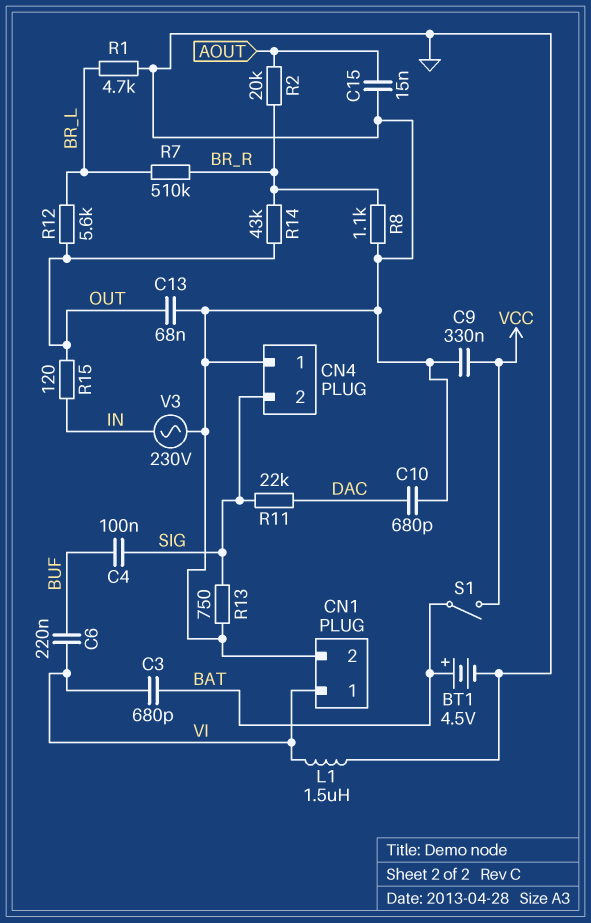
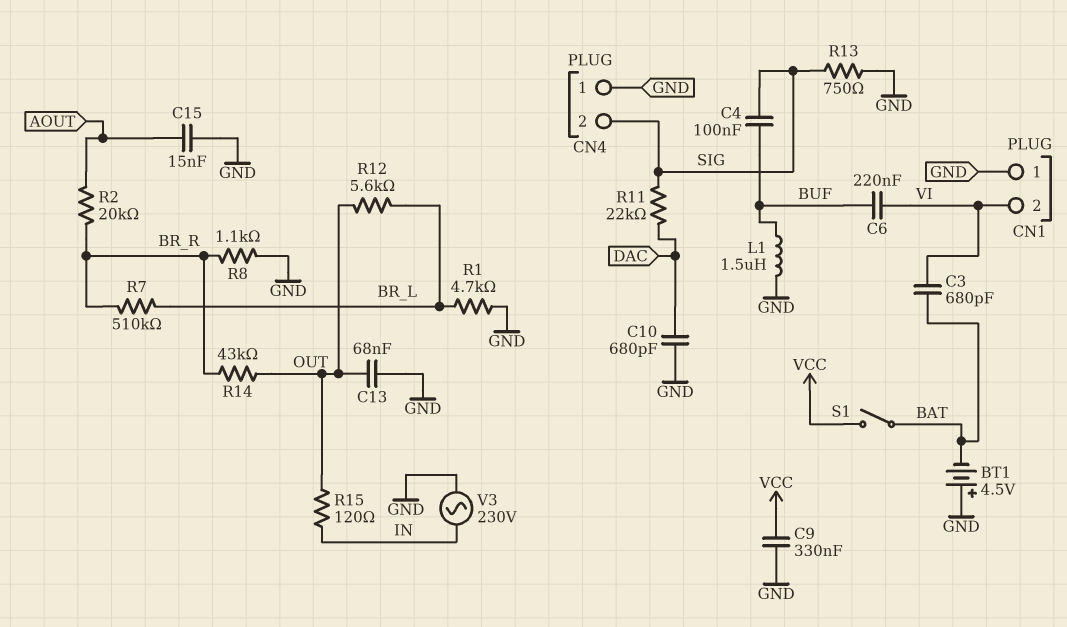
BT1: 4.5V (plus BAT, minus GND) -> 4.5V (plus GND, minus BAT)
CN1 pin 1: VI -> GND
CN1 pin 2: GND -> VI
L1: 1.5uH (GND, VI) -> 1.5uH (BUF, GND)

